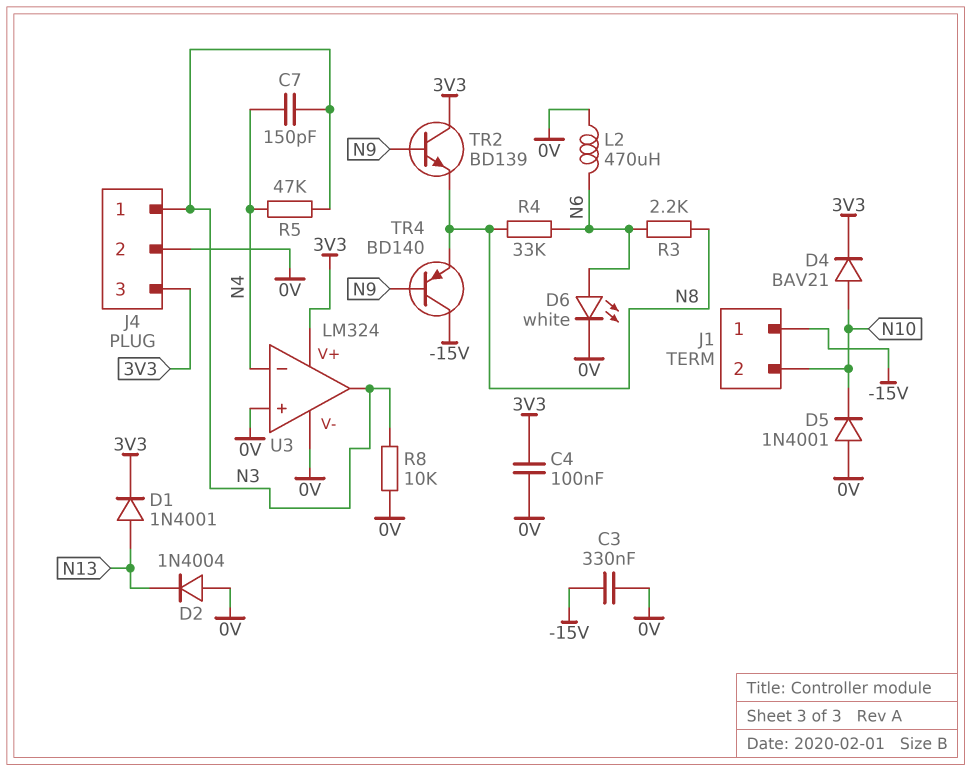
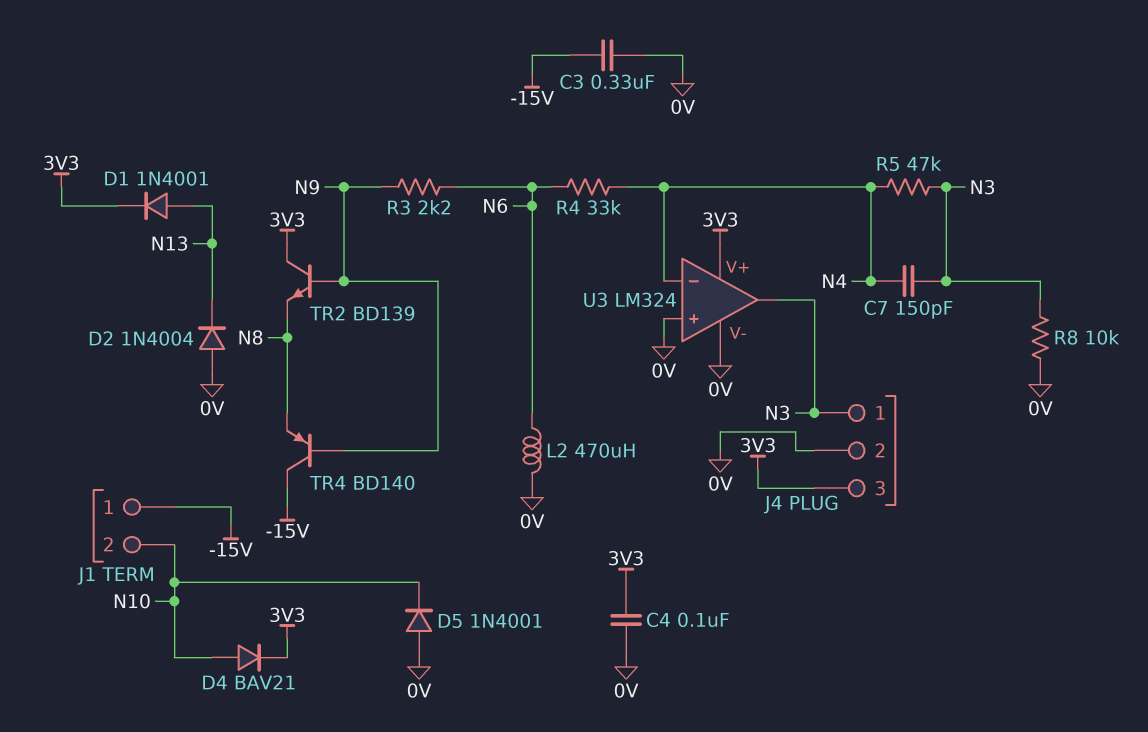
D6: LED white (A N6, K 0V) -> none
R3: 2.2k (N6, N8) -> 2.2k (N6, N9)
R4: 33k (N6, N8) -> 33k (N4, N6)

